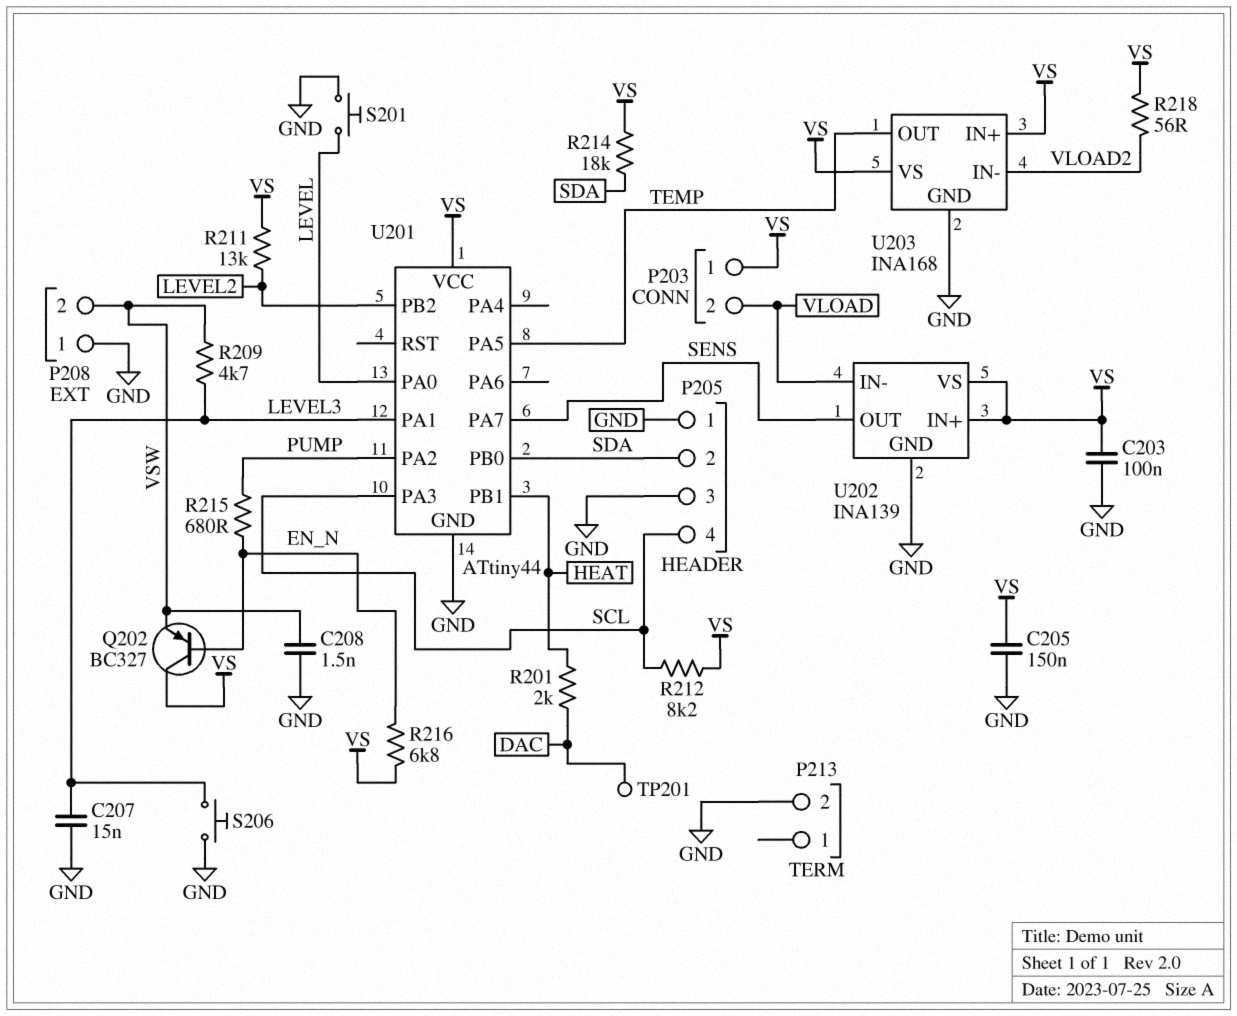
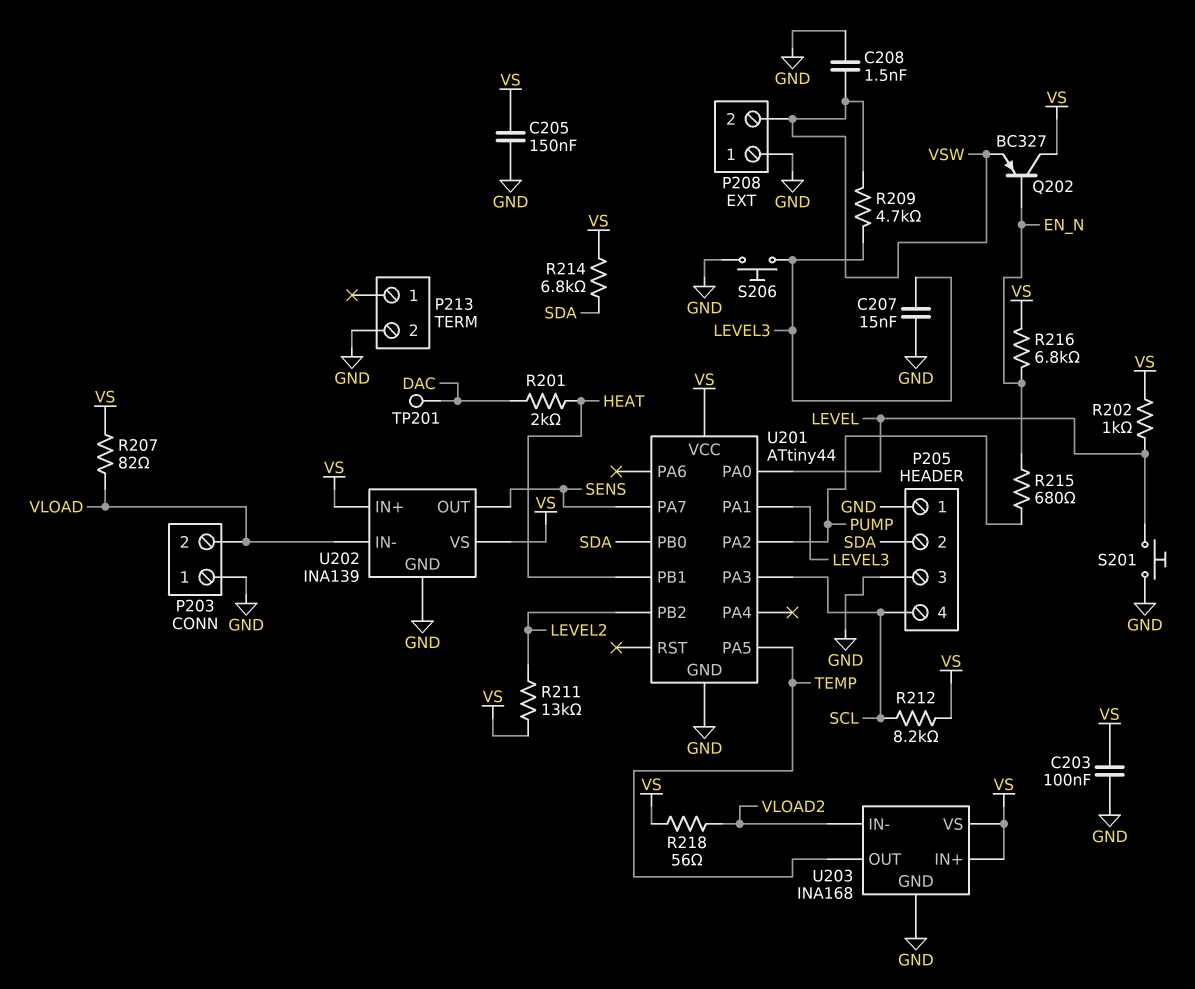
P203 pin 1: VS -> GND
R202: none -> 1k (LEVEL, VS)
R207: none -> 82 (VLOAD, VS)
R214: 18k (SDA, VS) -> 6.8k (SDA, VS)

